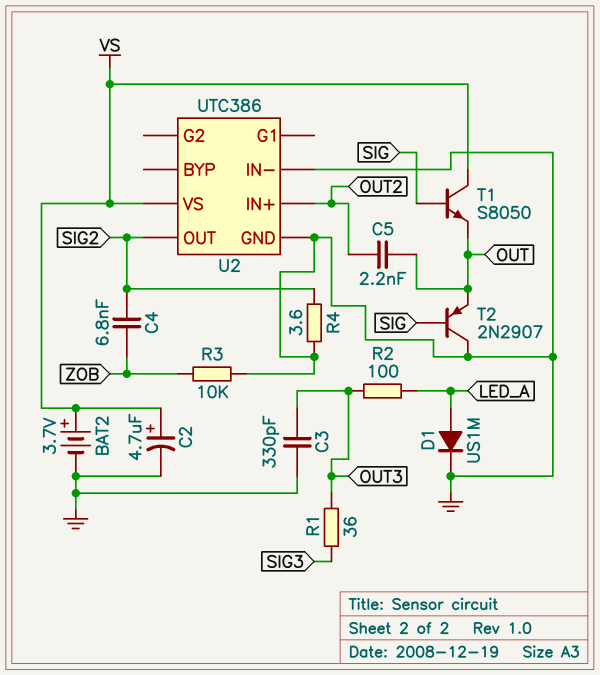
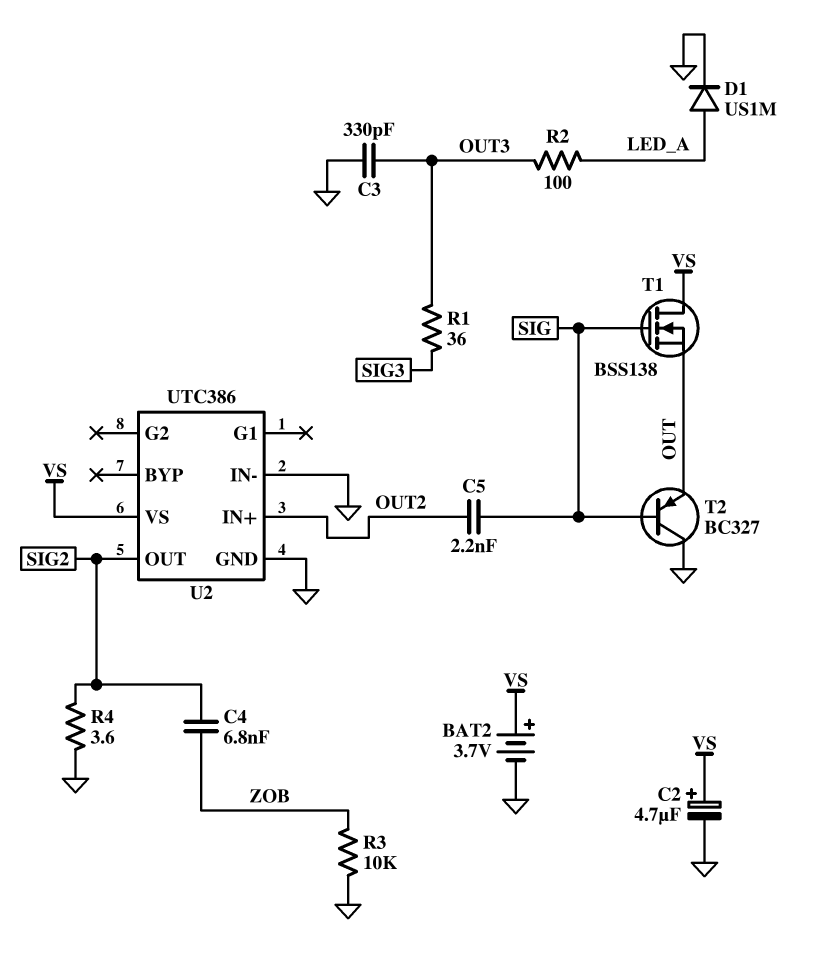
C5: 2.2nF (OUT, OUT2) -> 2.2nF (OUT2, SIG)
T1: NPN S8050 (B SIG, C VS, E OUT) -> NMOS BSS138 (G SIG, D VS, S OUT)
T2: PNP 2N2907 (B SIG, C GND, E OUT) -> PNP BC327 (B SIG, C GND, E OUT)

